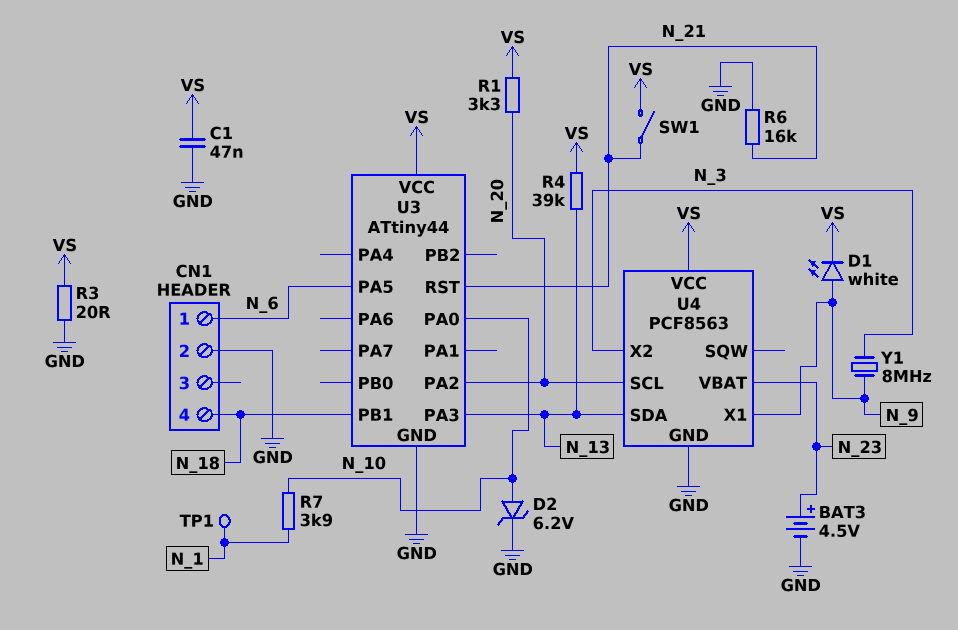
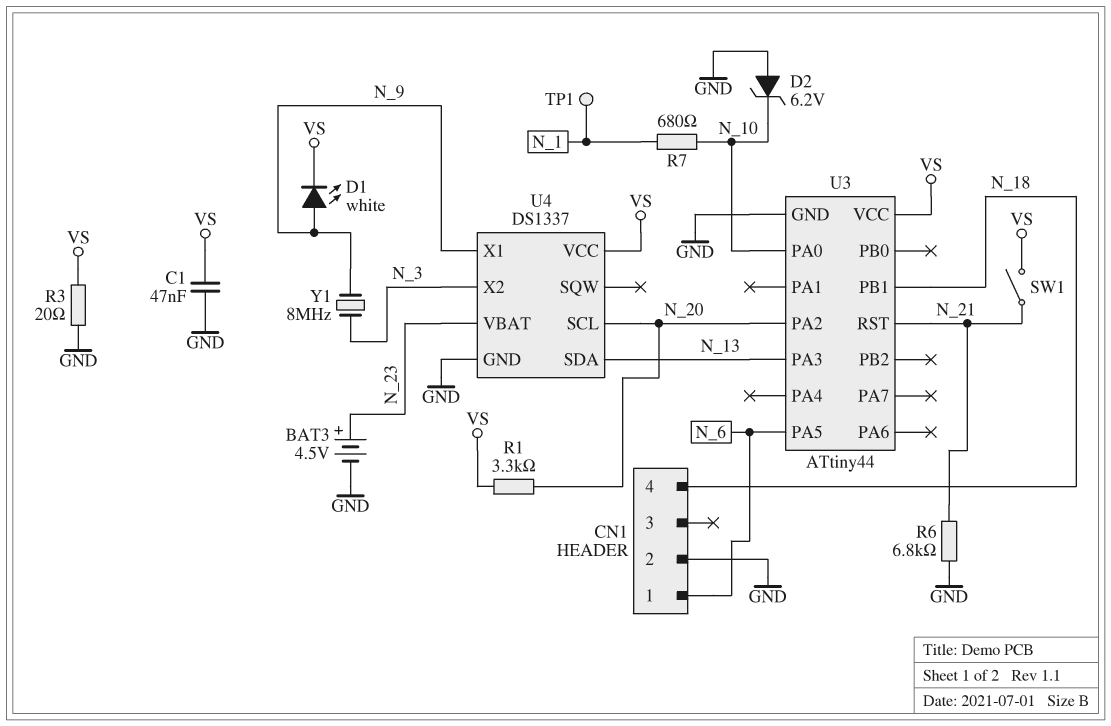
D2: zener 6.2V (A N_10, K GND) -> zener 6.2V (A GND, K N_10)
R4: 39k (N_13, VS) -> none
R6: 16k (GND, N_21) -> 6.8k (GND, N_21)
R7: 3.9k (N_1, N_10) -> 680 (N_1, N_10)
U4: PCF8563 -> DS1337

